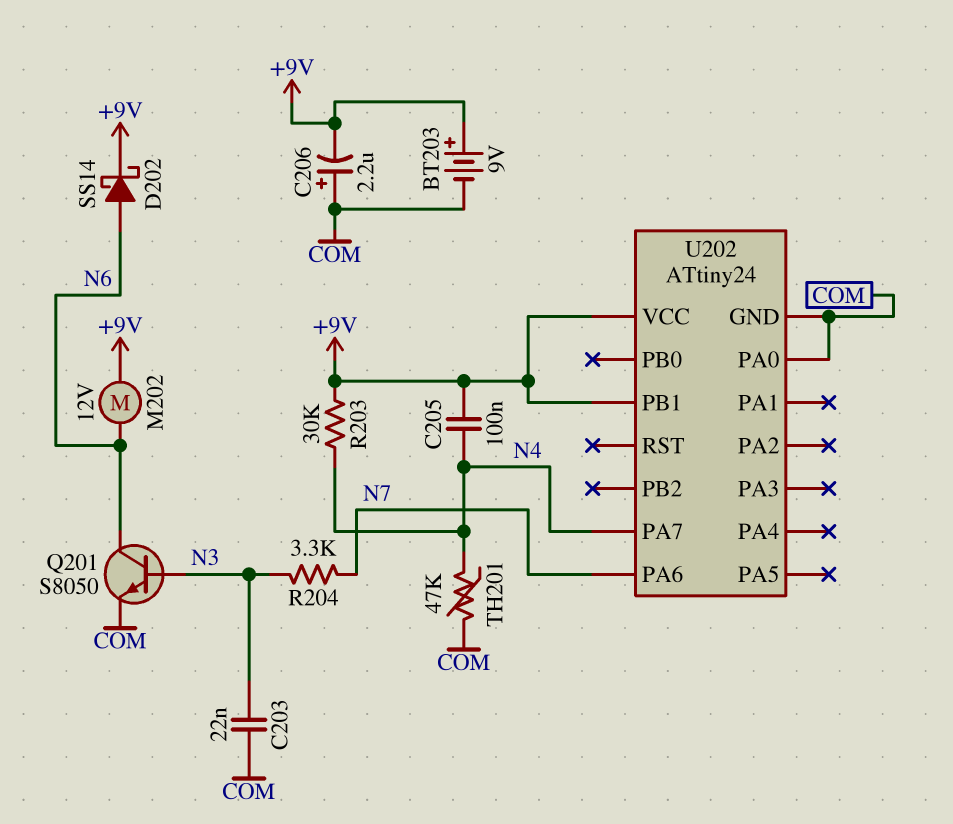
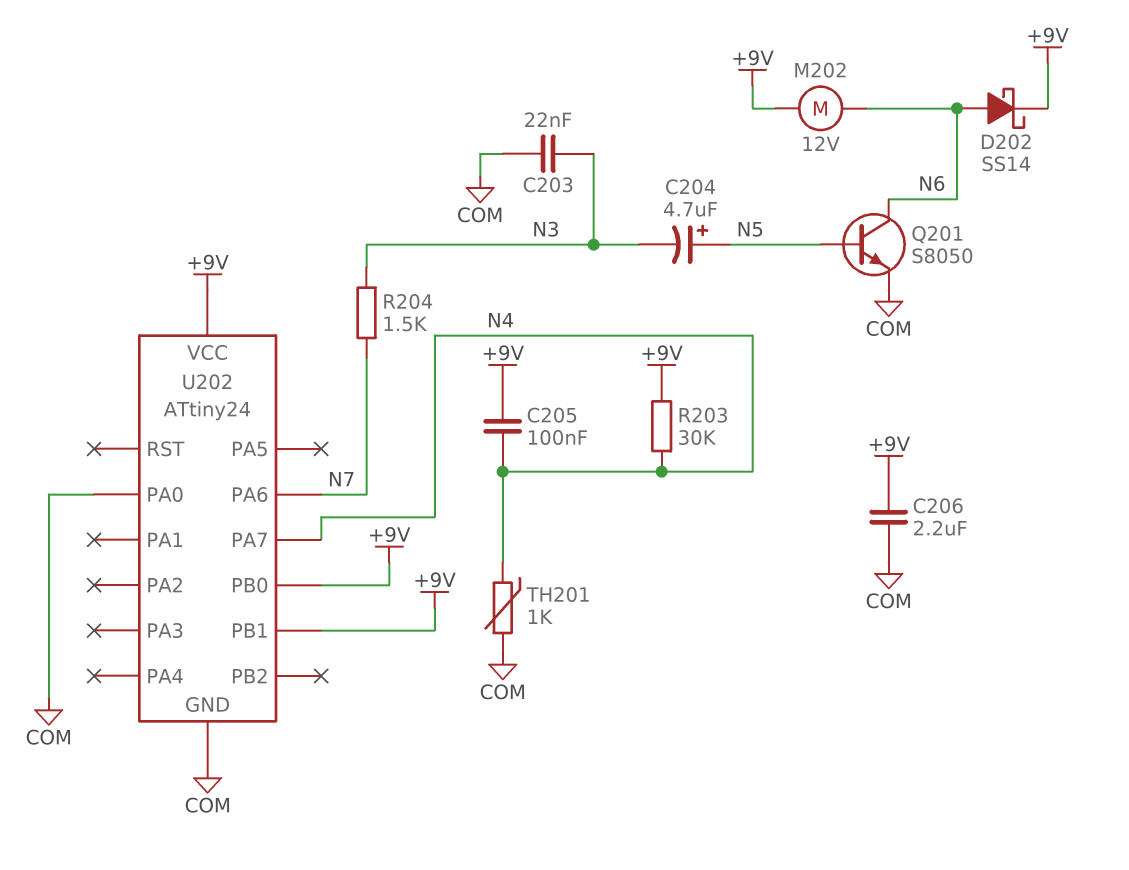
BT203: 9V (plus +9V, minus COM) -> none
C204: none -> 4.7uF (plus N5, minus N3)
C206: 2.2uF (plus COM, minus +9V) -> 2.2uF (+9V, COM)
Q201: NPN S8050 (B N3, C N6, E COM) -> NPN S8050 (B N5, C N6, E COM)
R204: 3.3k (N3, N7) -> 1.5k (N3, N7)
TH201: 47k (COM, N4) -> 1k (COM, N4)
U202 pin PB0: none -> +9V

